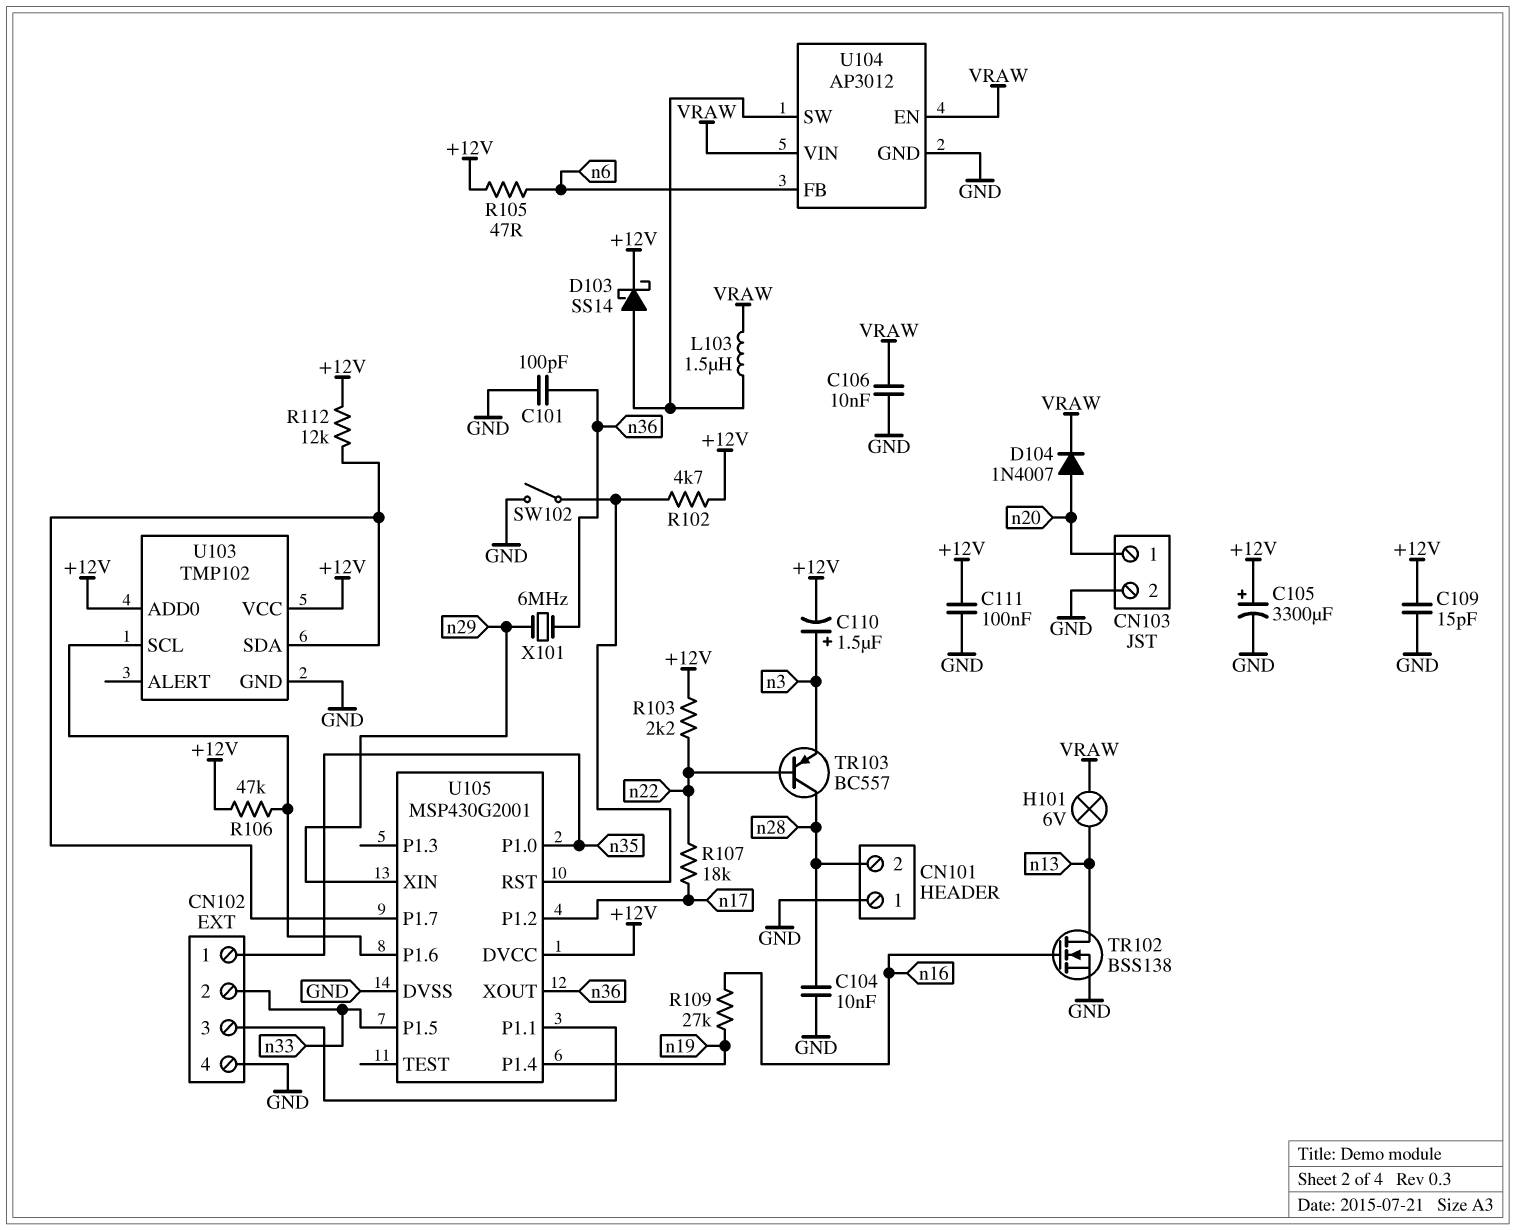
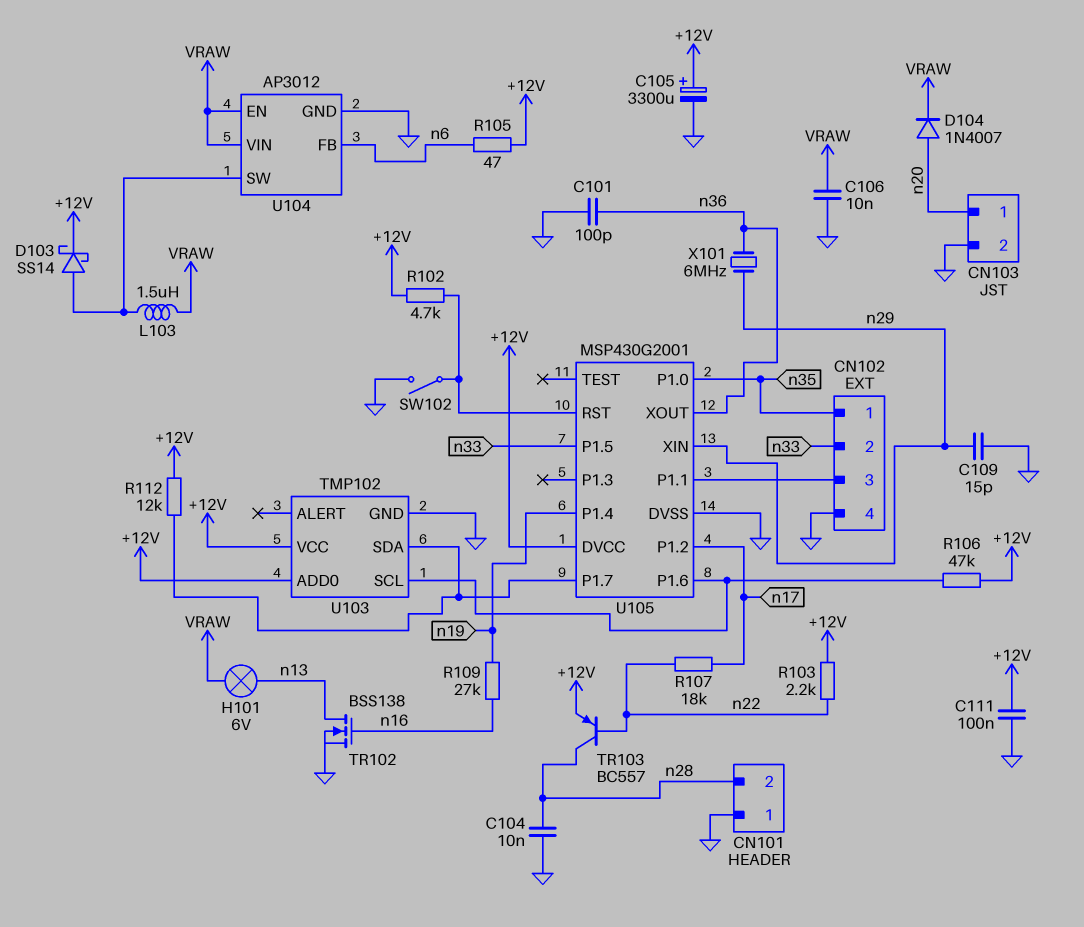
C109: 15pF (+12V, GND) -> 15pF (GND, n29)
C110: 1.5uF (plus n3, minus +12V) -> none
TR103: PNP BC557 (B n22, C n28, E n3) -> PNP BC557 (B n22, C n28, E +12V)

